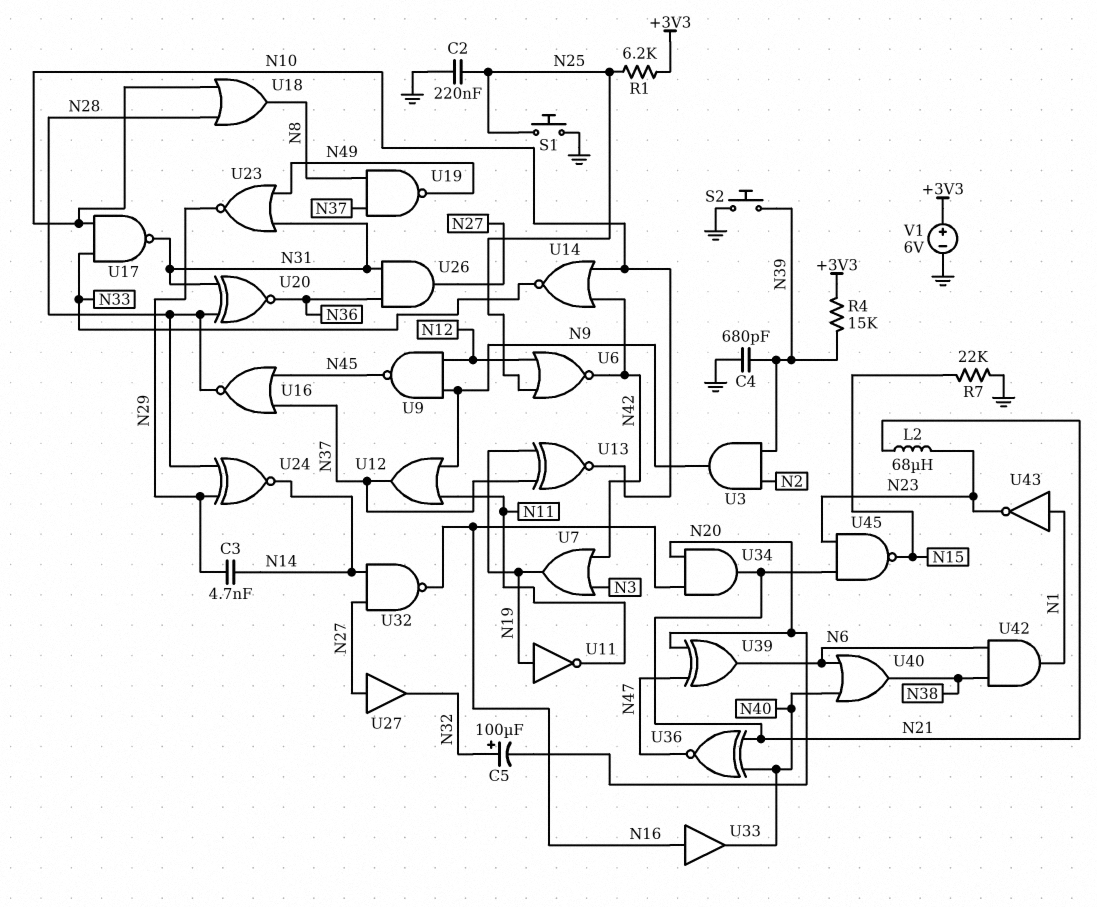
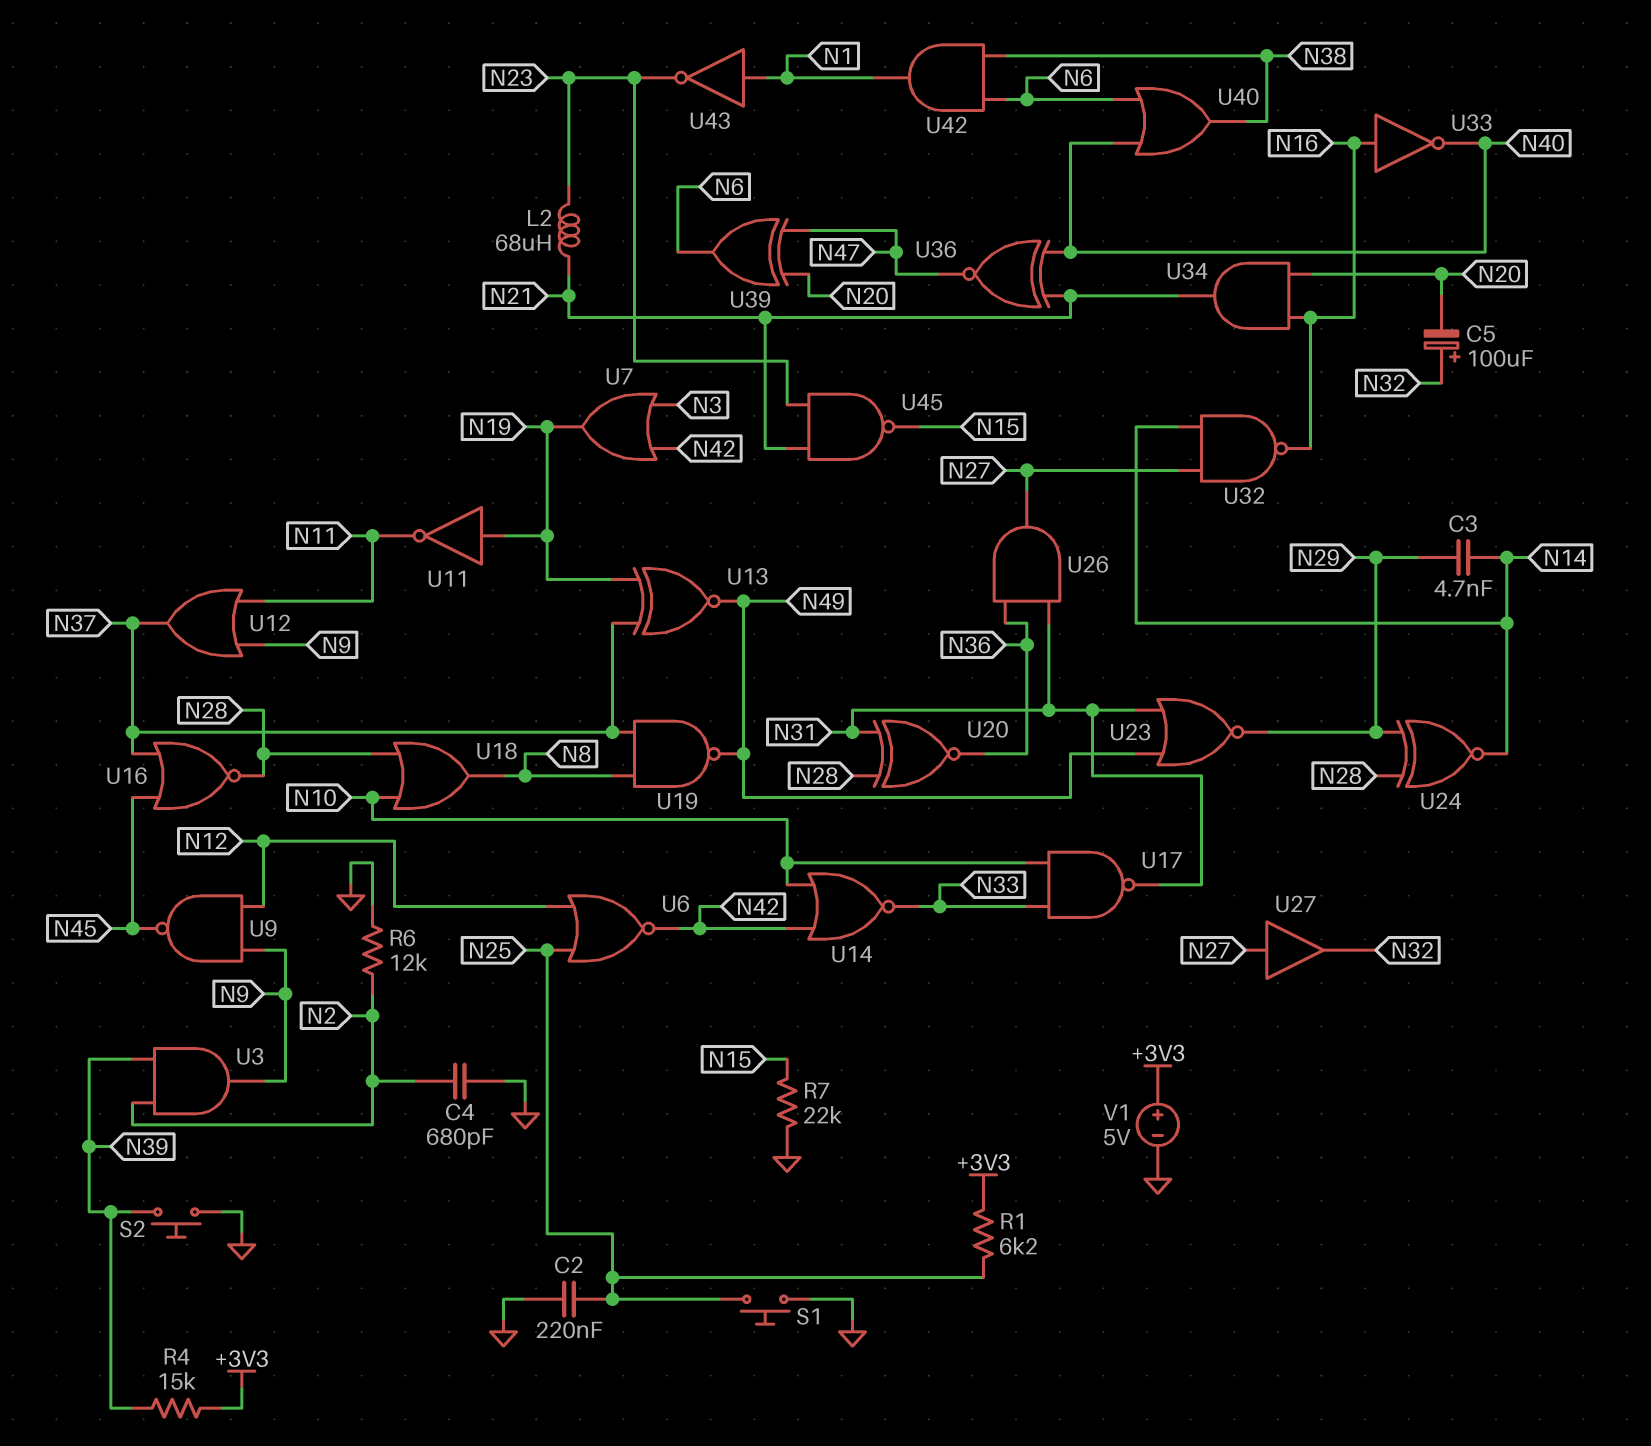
C4: 680pF (GND, N39) -> 680pF (GND, N2)
R6: none -> 12k (GND, N2)
U13: XNOR (in N19, in N37, out N10) -> XNOR (in N19, in N37, out N49)
U33: buffer (in N16, out N40) -> NOT (in N16, out N40)
V1: 6V (plus +3V3, minus GND) -> 5V (plus +3V3, minus GND)

